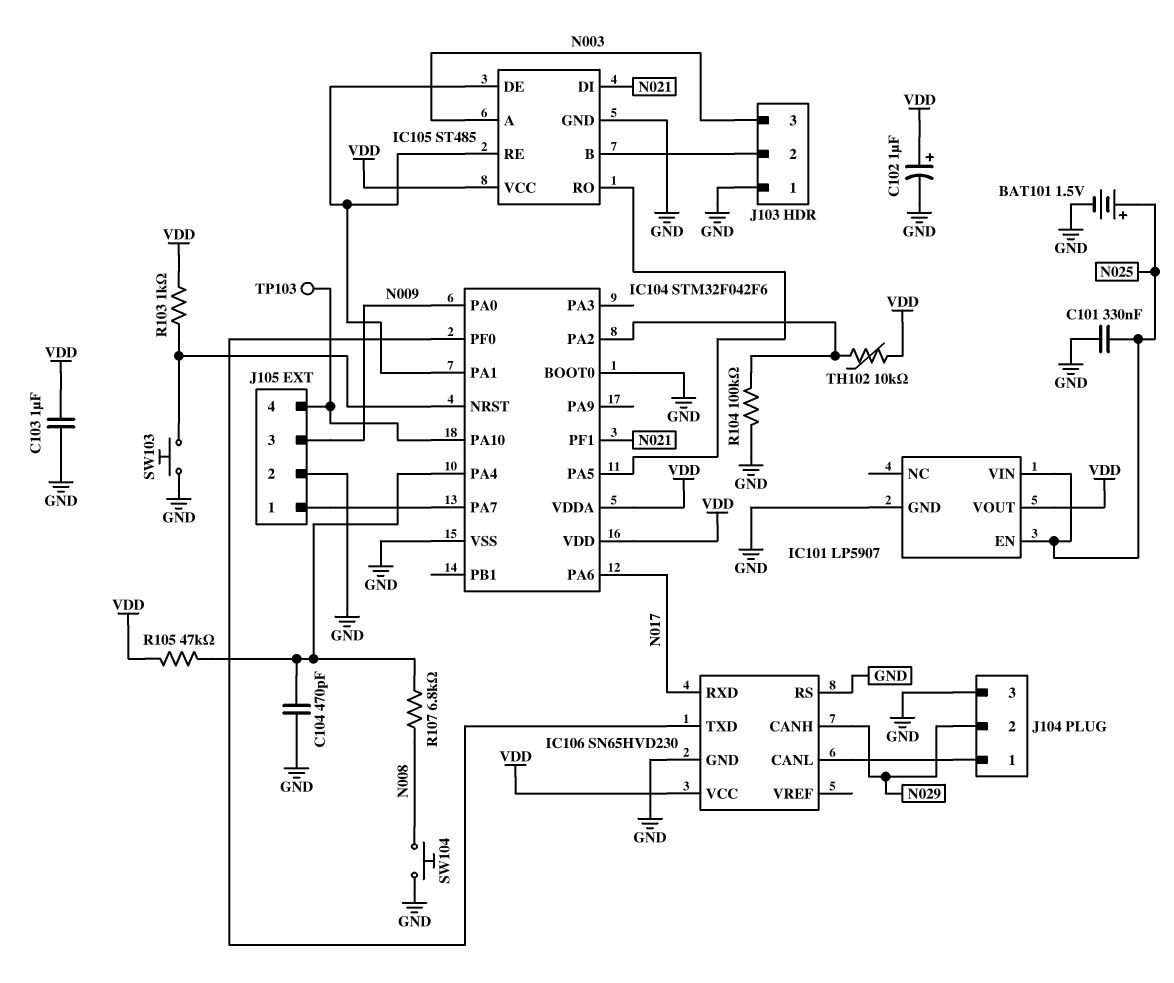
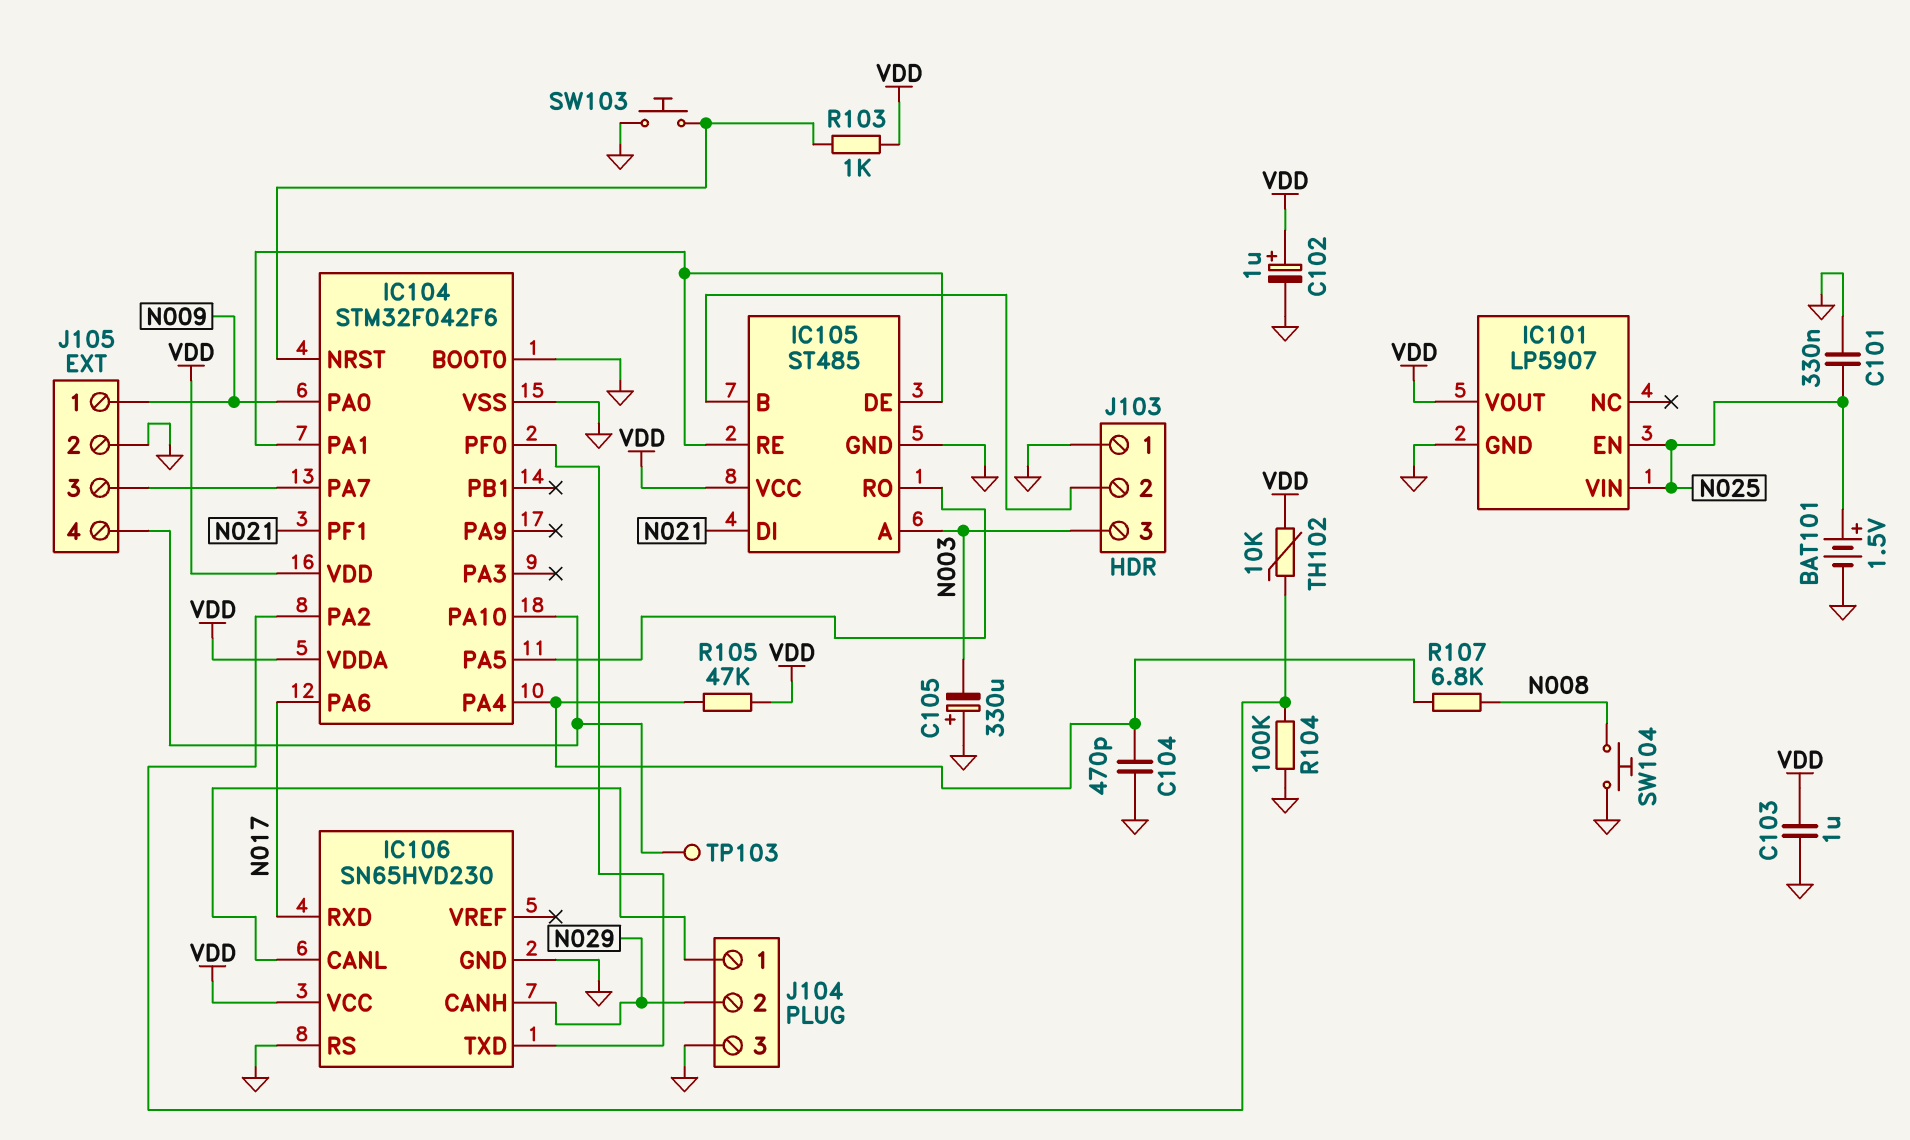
C105: none -> 330uF (plus GND, minus N003)
J105 pin 1: IC104/PA7 -> N009
J105 pin 3: N009 -> IC104/PA7

